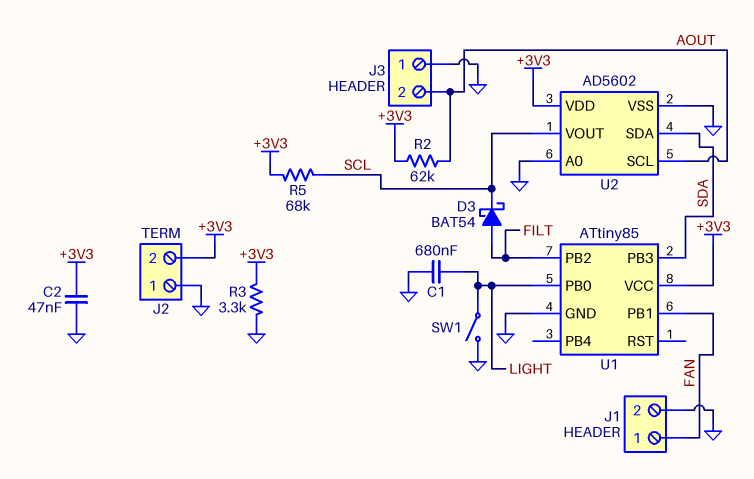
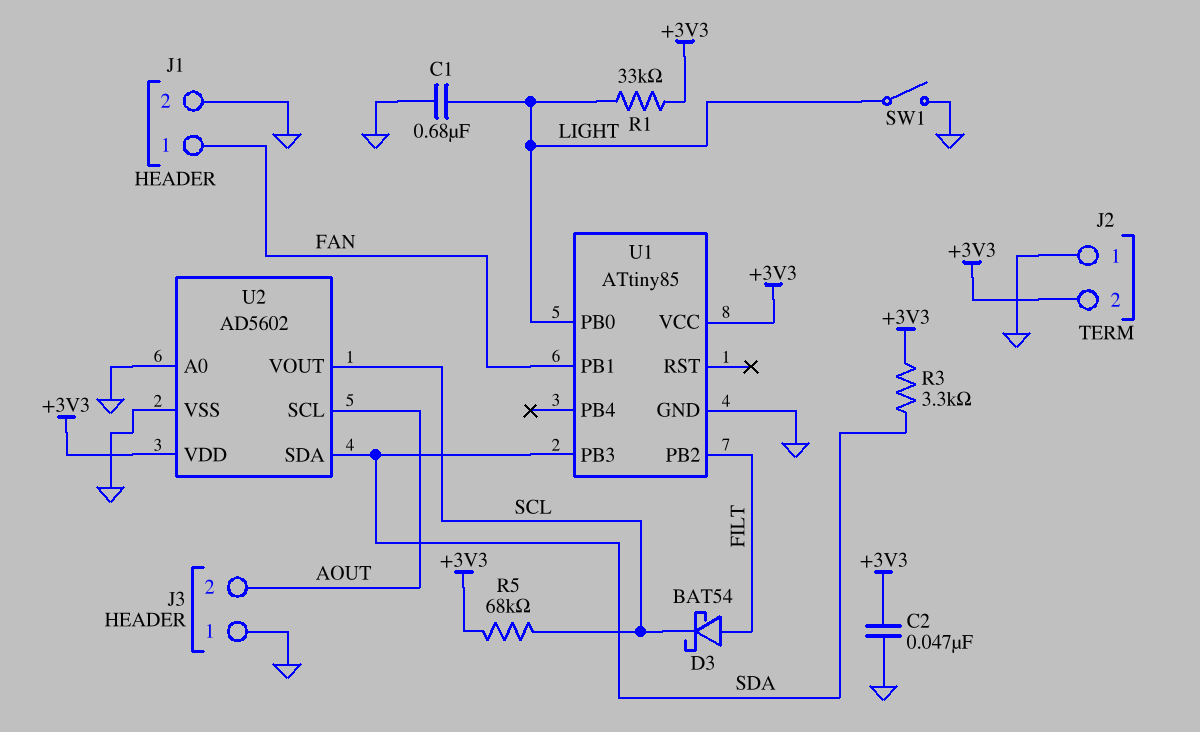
R1: none -> 33k (+3V3, LIGHT)
R2: 62k (+3V3, AOUT) -> none
R3: 3.3k (+3V3, GND) -> 3.3k (+3V3, SDA)

